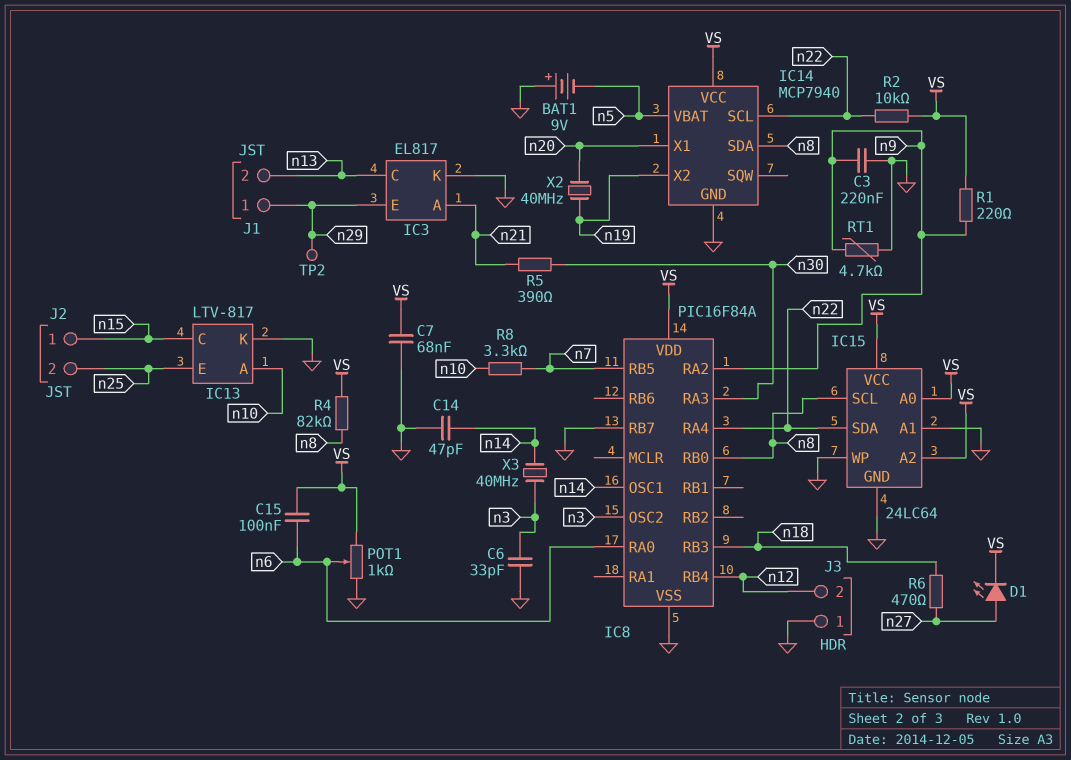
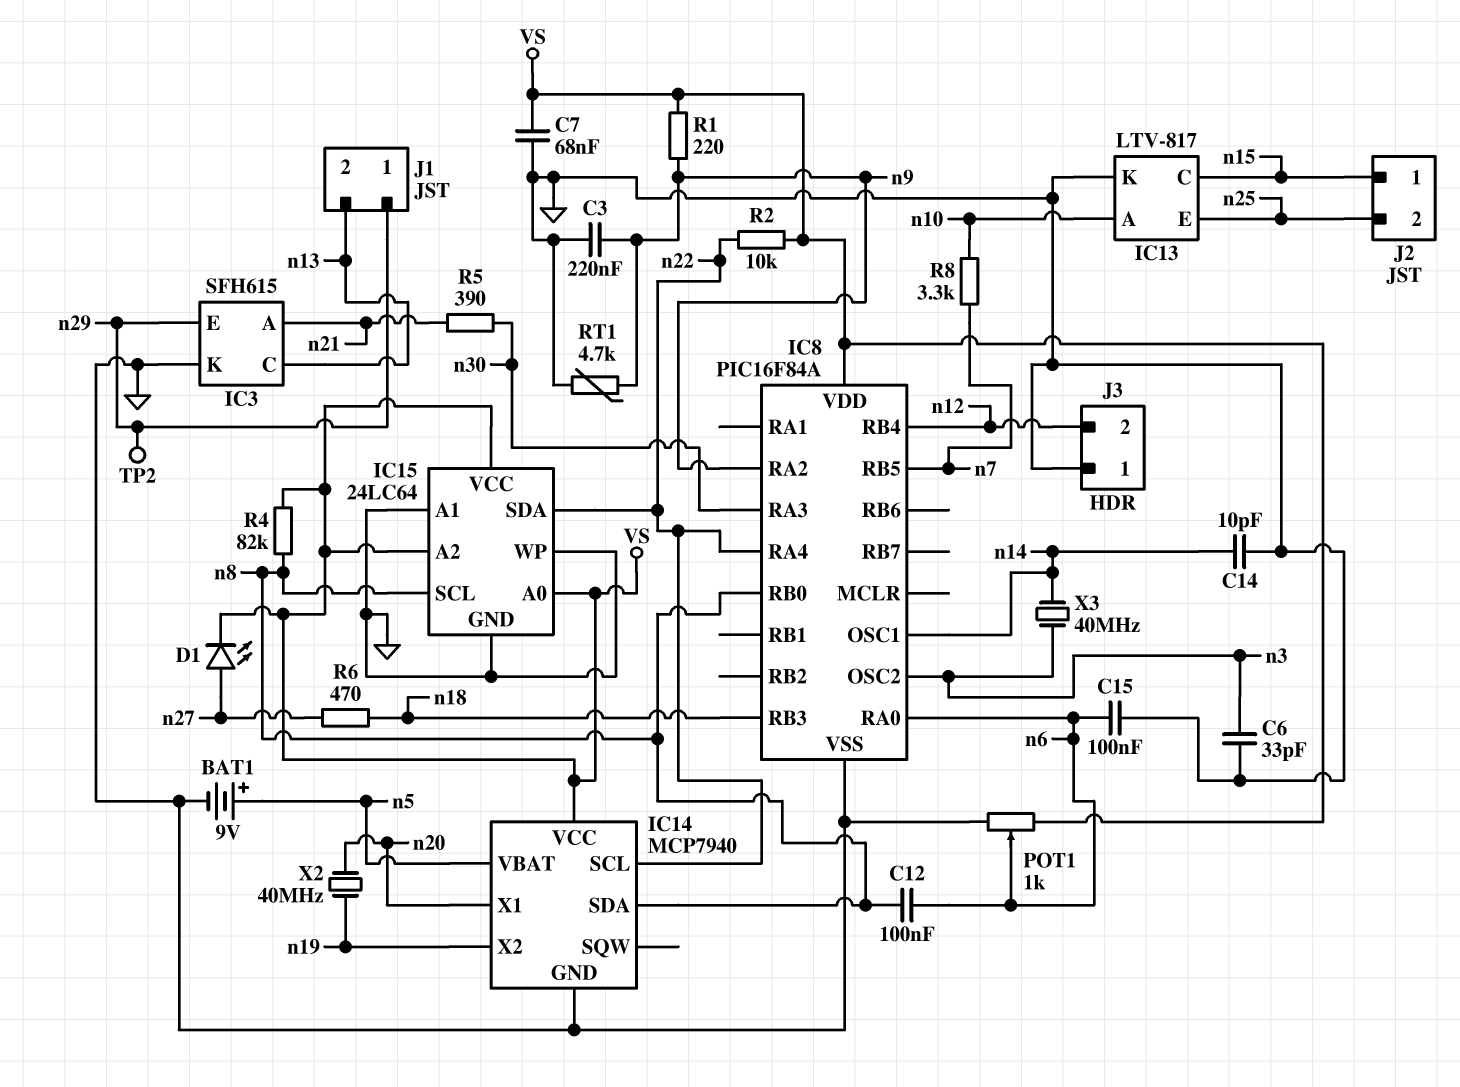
BAT1: 9V (plus GND, minus n5) -> 9V (plus n5, minus GND)
C12: none -> 100nF (n6, n8)
C14: 47pF (GND, n14) -> 10pF (GND, n14)
C15: 100nF (VS, n6) -> 100nF (GND, n6)
IC3: EL817 -> SFH615
IC8 pin RB7: GND -> none

